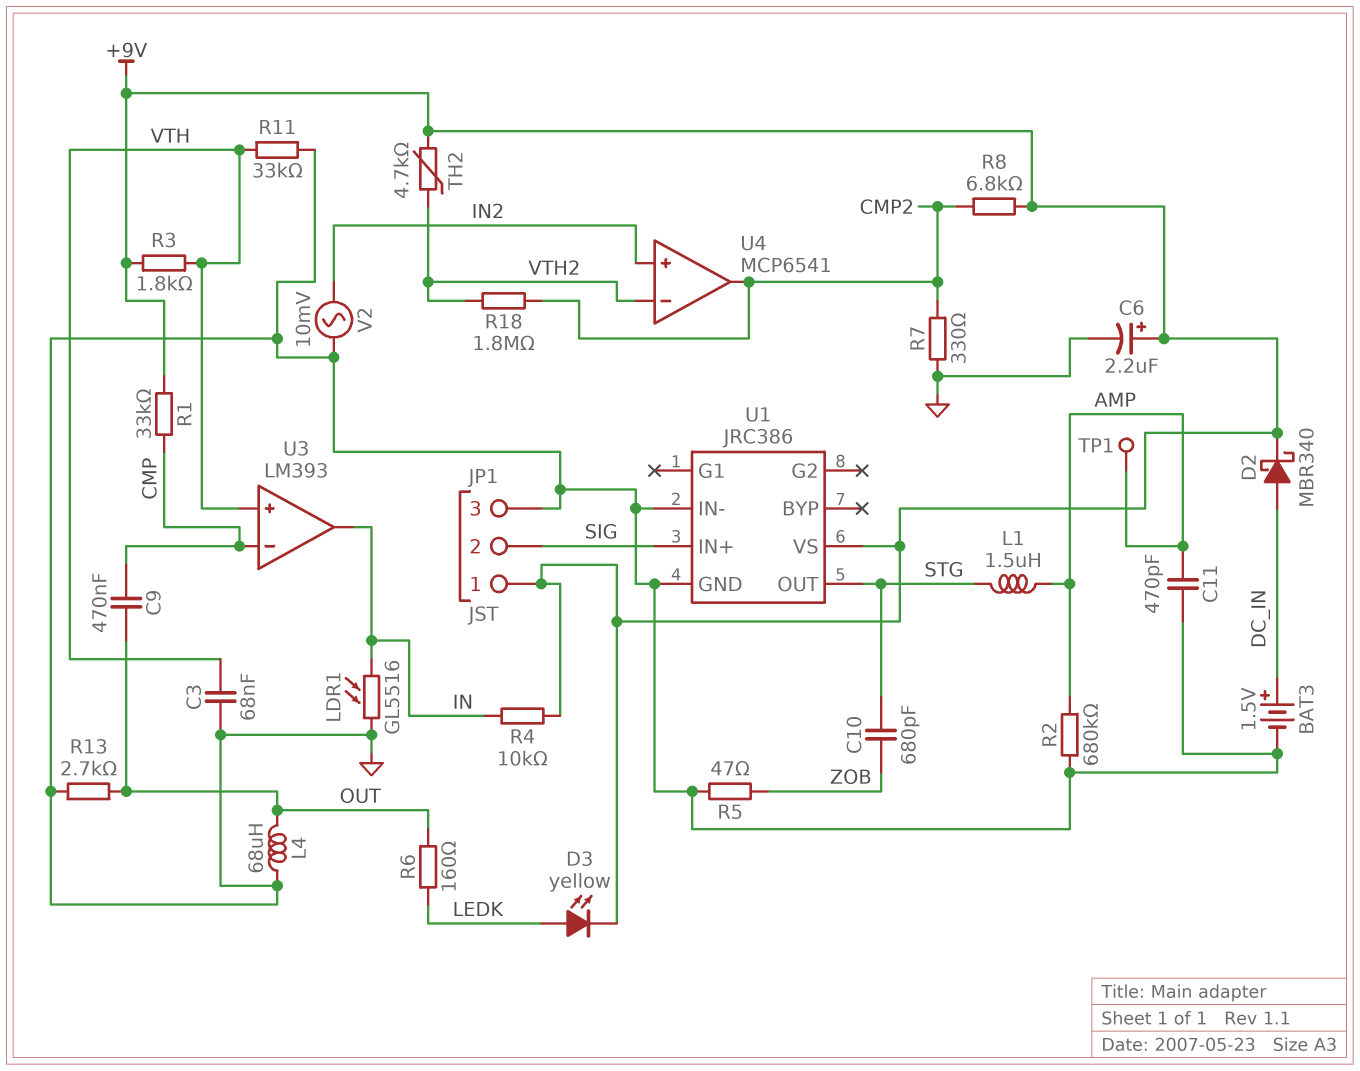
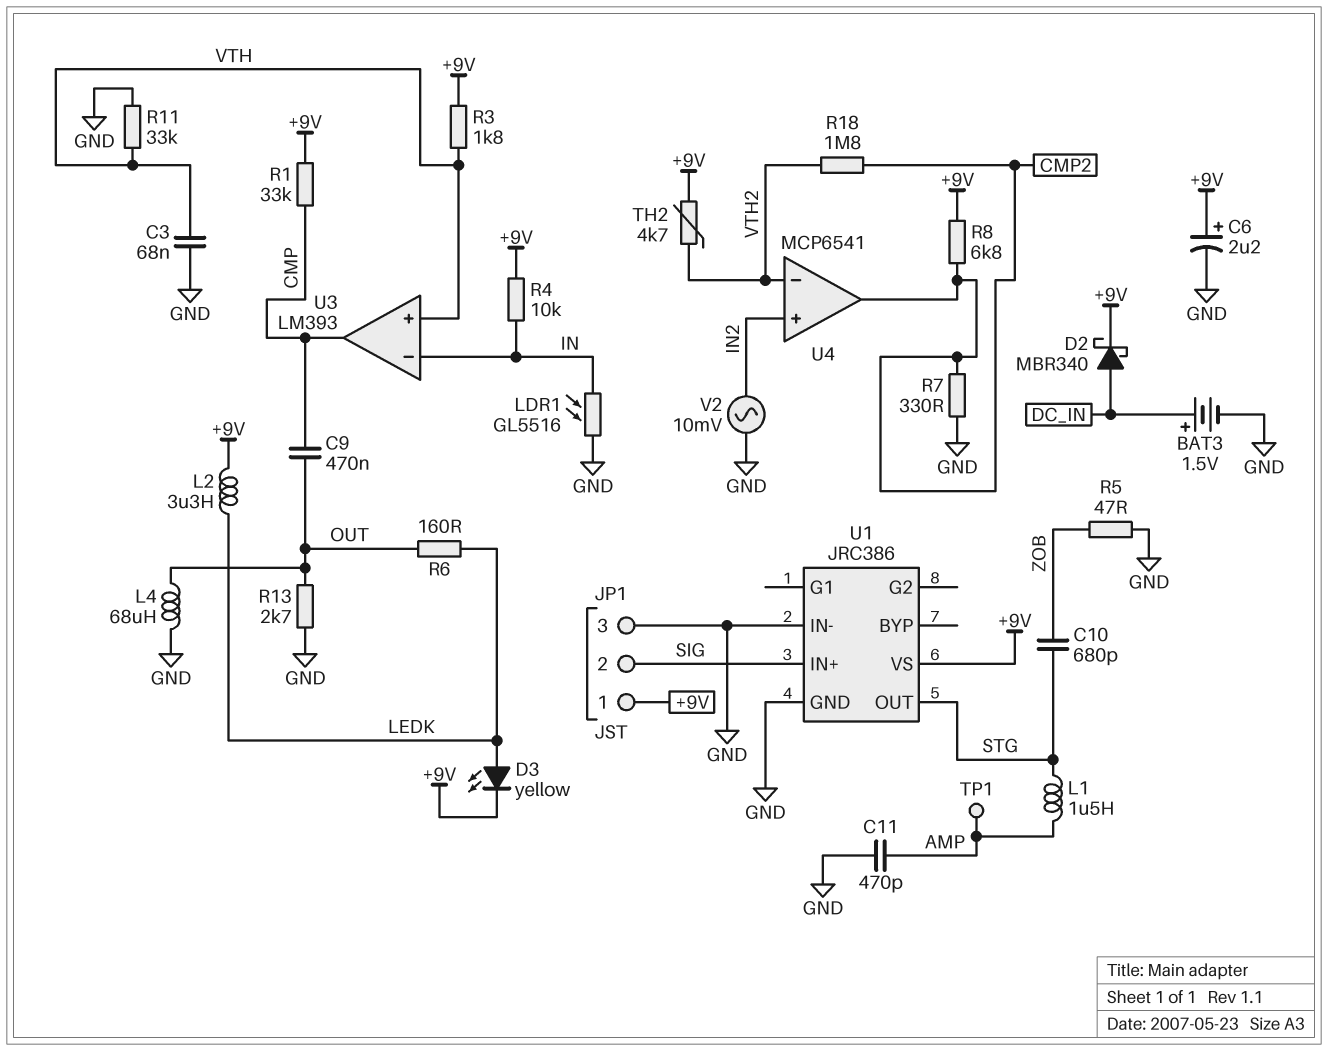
L2: none -> 3.3uH (+9V, LEDK)
R2: 680k (AMP, GND) -> none
U3 pin in-: CMP -> IN
U3 pin out: IN -> CMP

